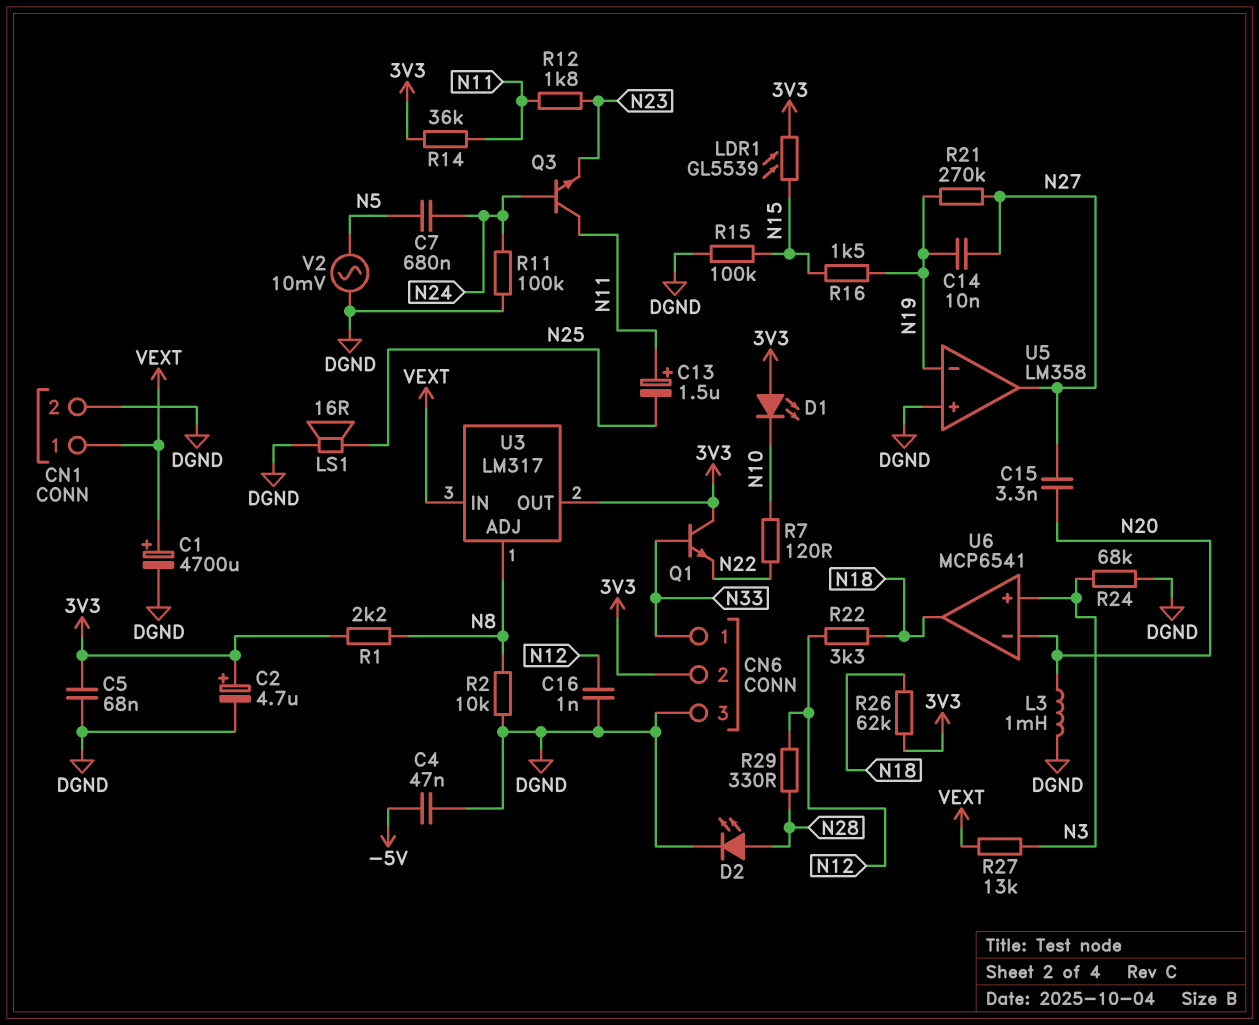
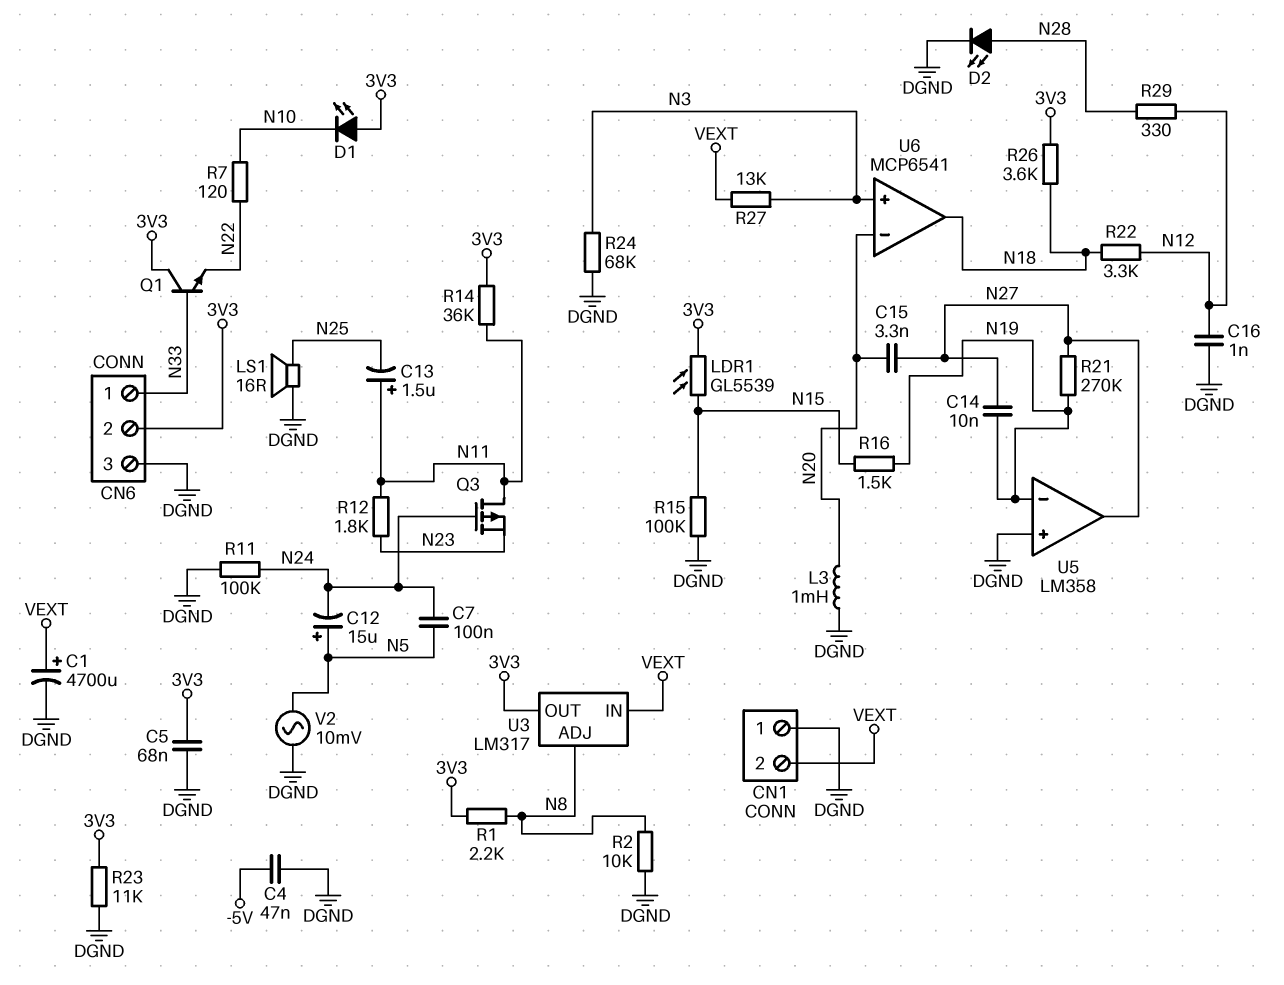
C2: 4.7uF (plus 3V3, minus DGND) -> none
C7: 680nF (N5, N24) -> 100nF (N5, N24)
C12: none -> 15uF (plus N5, minus N24)
CN1 pin 1: VEXT -> DGND
CN1 pin 2: DGND -> VEXT
Q3: NPN (B N24, C N11, E N23) -> PMOS (G N24, D N11, S N23)
R23: none -> 11k (3V3, DGND)
R26: 62k (3V3, N18) -> 3.6k (3V3, N18)

